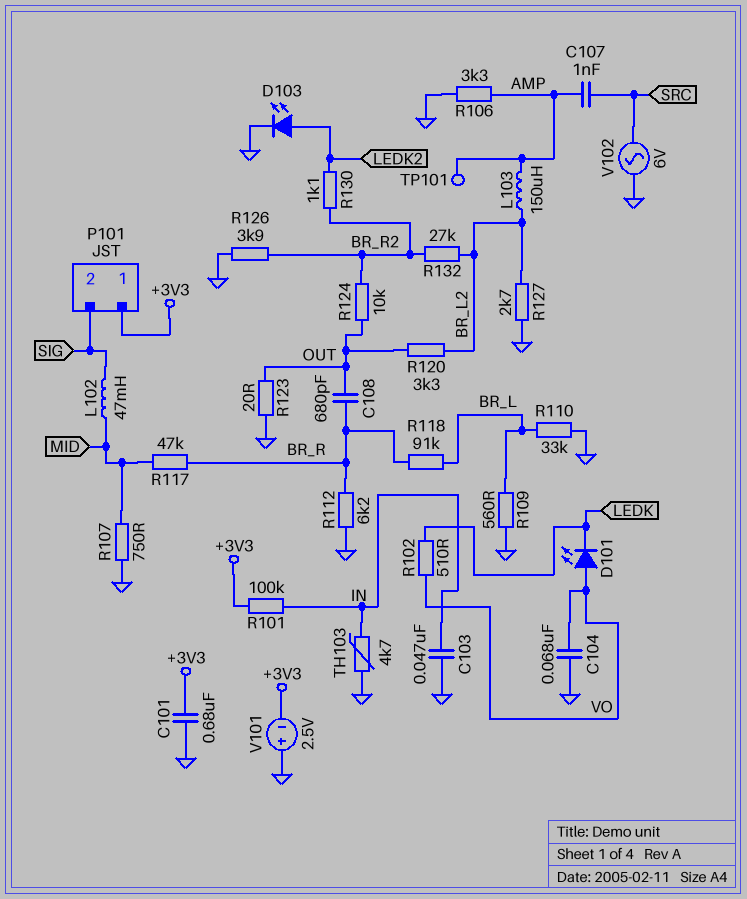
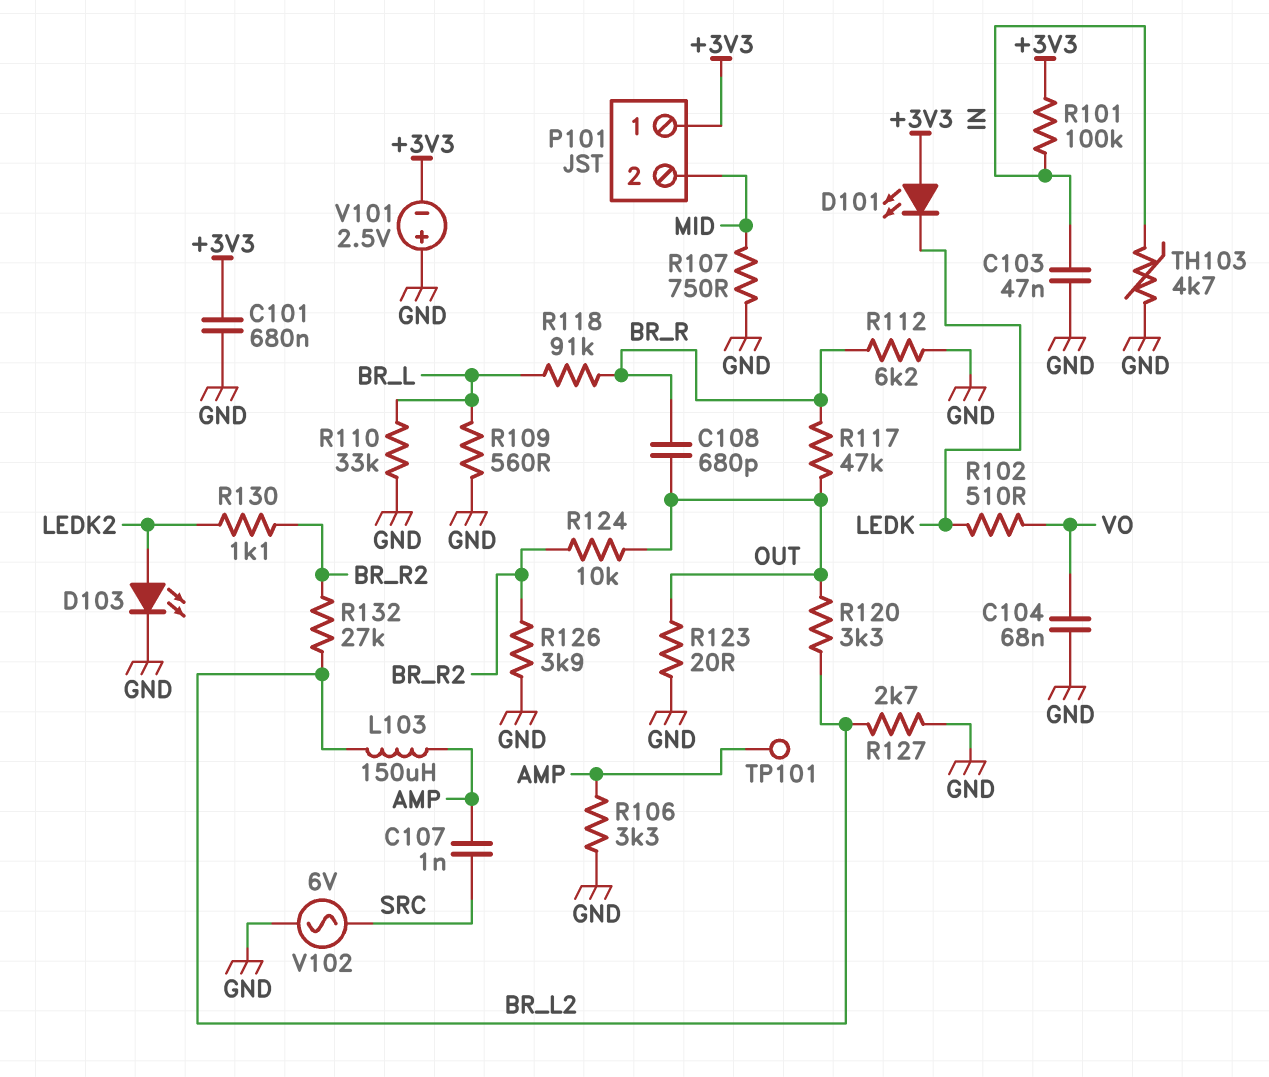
D101: LED (A VO, K LEDK) -> LED (A +3V3, K LEDK)
L102: 47mH (MID, SIG) -> none
P101 pin 2: SIG -> MID
R117: 47k (BR_R, MID) -> 47k (BR_R, OUT)

